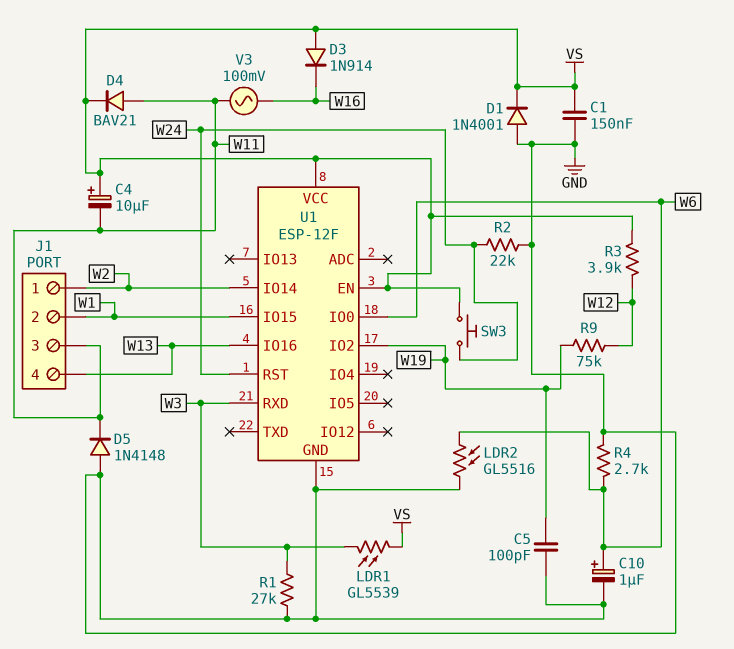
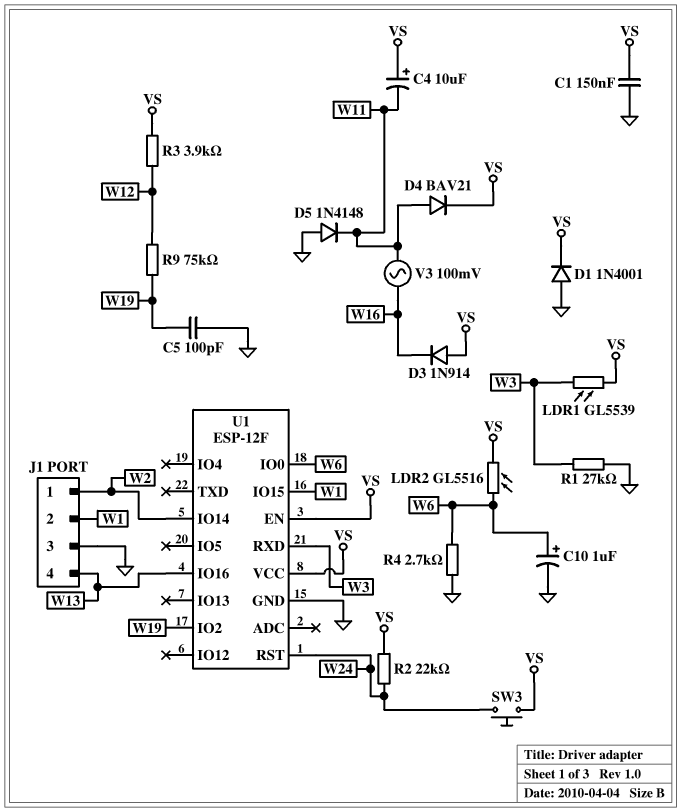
J1 pin 3: W11 -> GND
LDR2: GL5516 (GND, W6) -> GL5516 (VS, W6)
R2: 22k (GND, W24) -> 22k (VS, W24)

